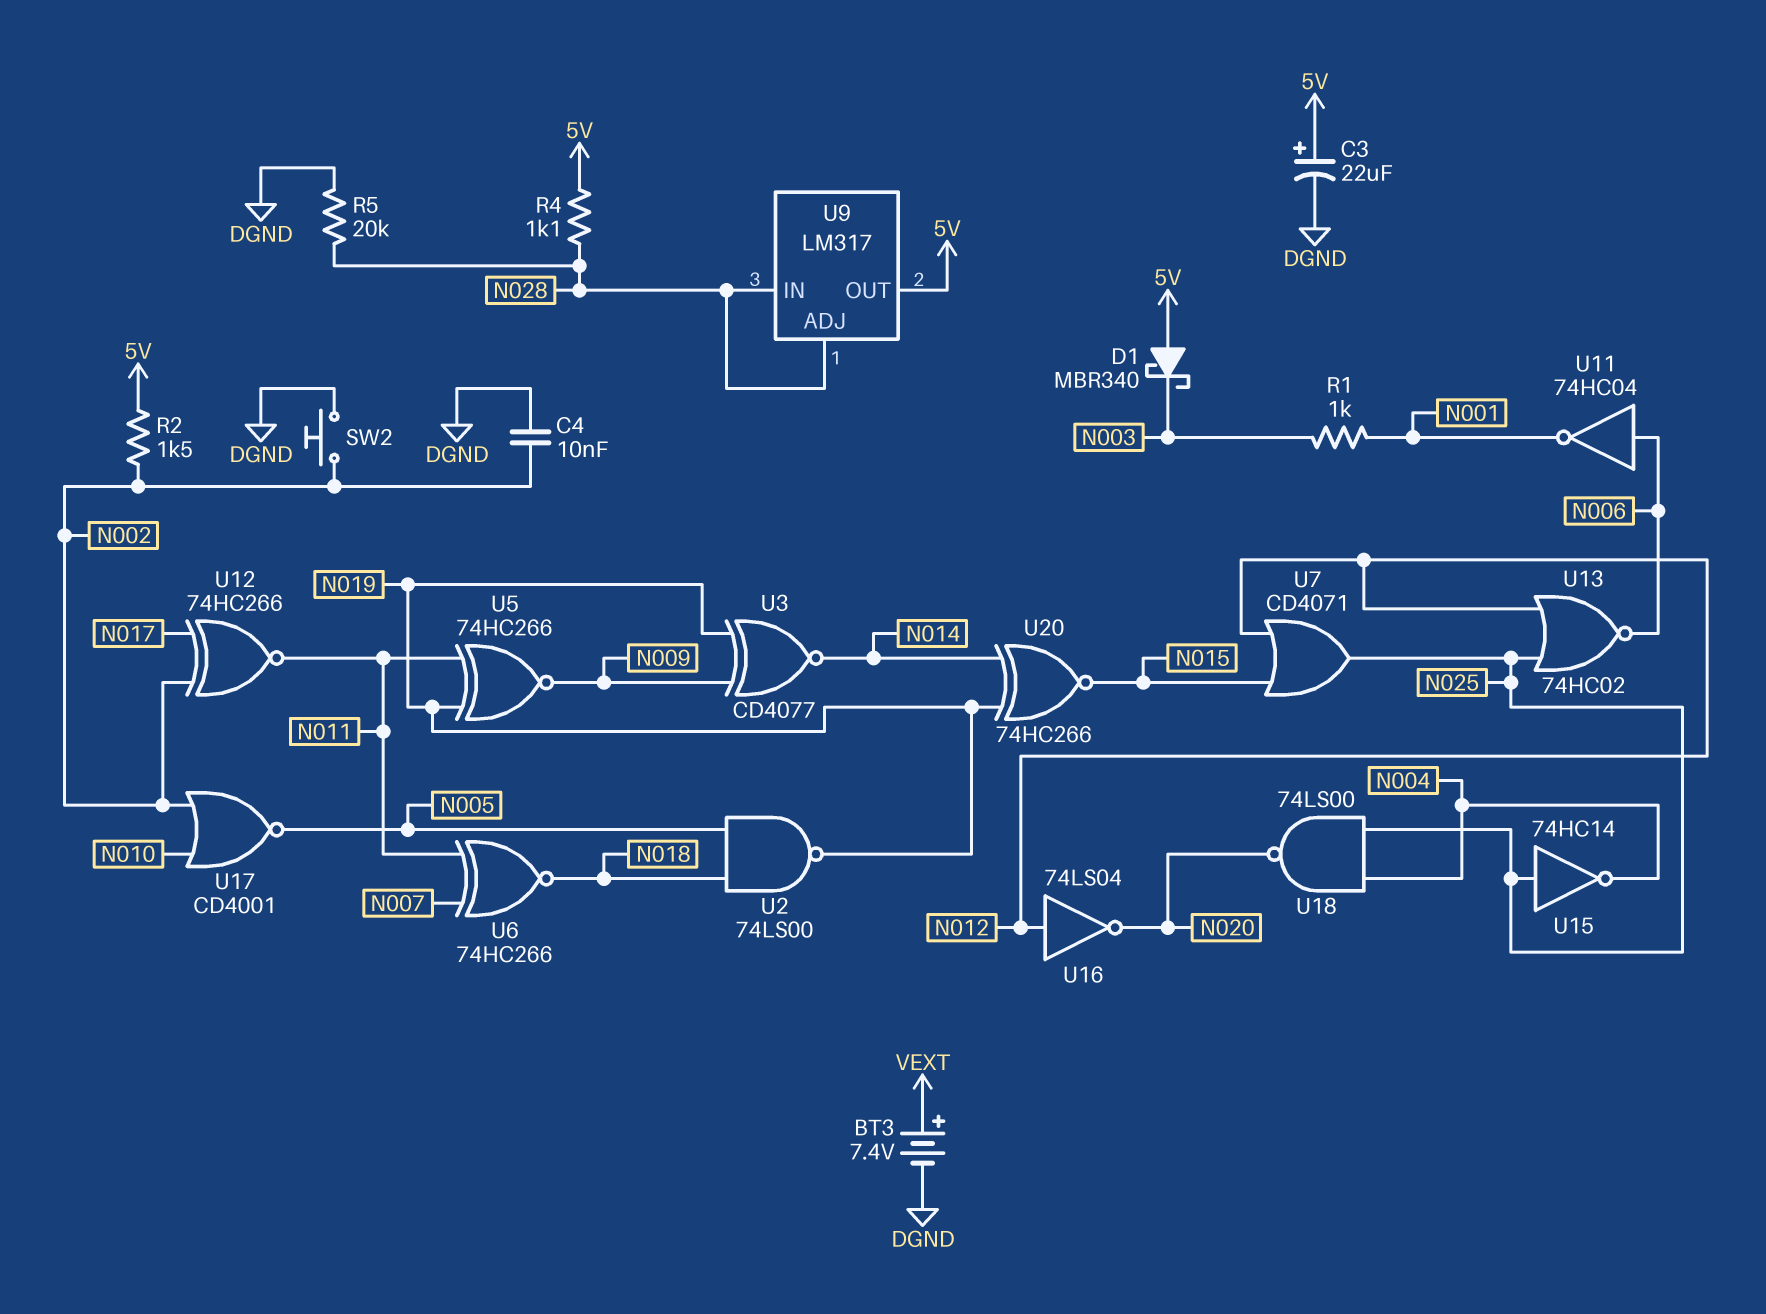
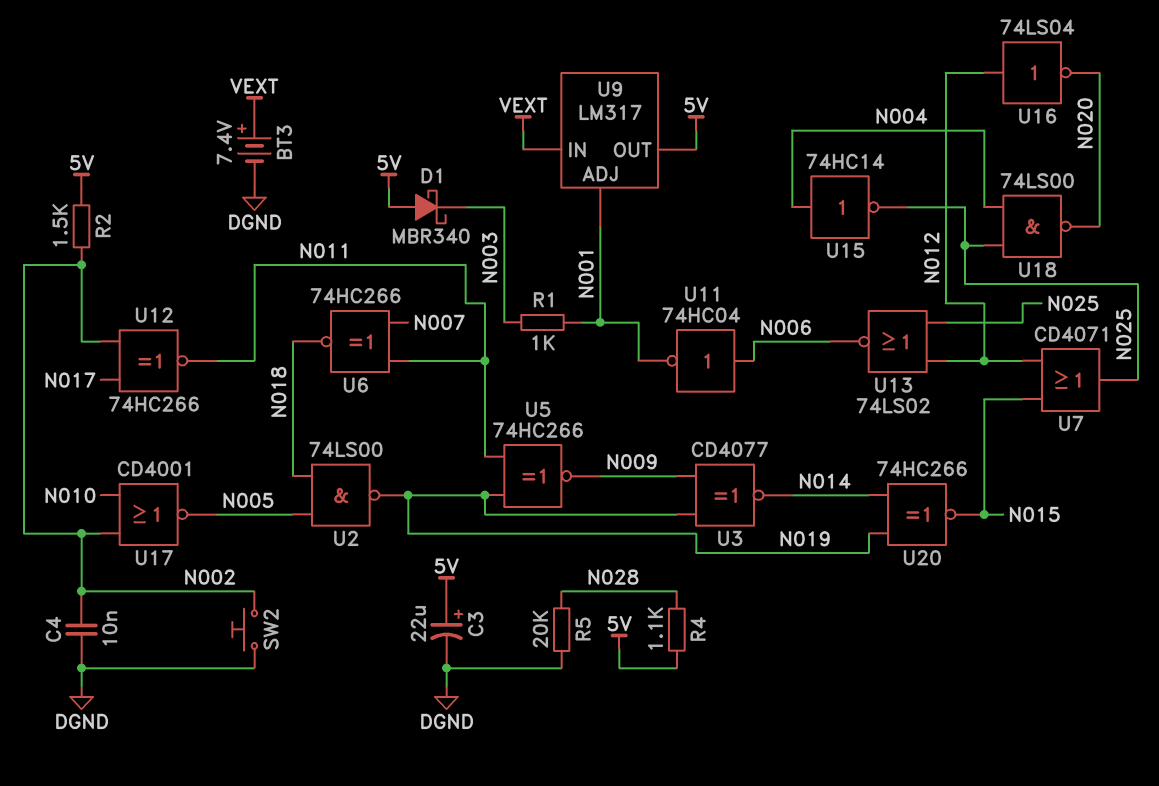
U9 pin ADJ: N028 -> N001
U9 pin IN: N028 -> VEXT
U13: NOR 74HC02 (in N012, in N025, out N006) -> NOR 74LS02 (in N012, in N025, out N006)
U15: NOT 74HC14 (in N025, out N004) -> NOT 74HC14 (in N004, out N025)

